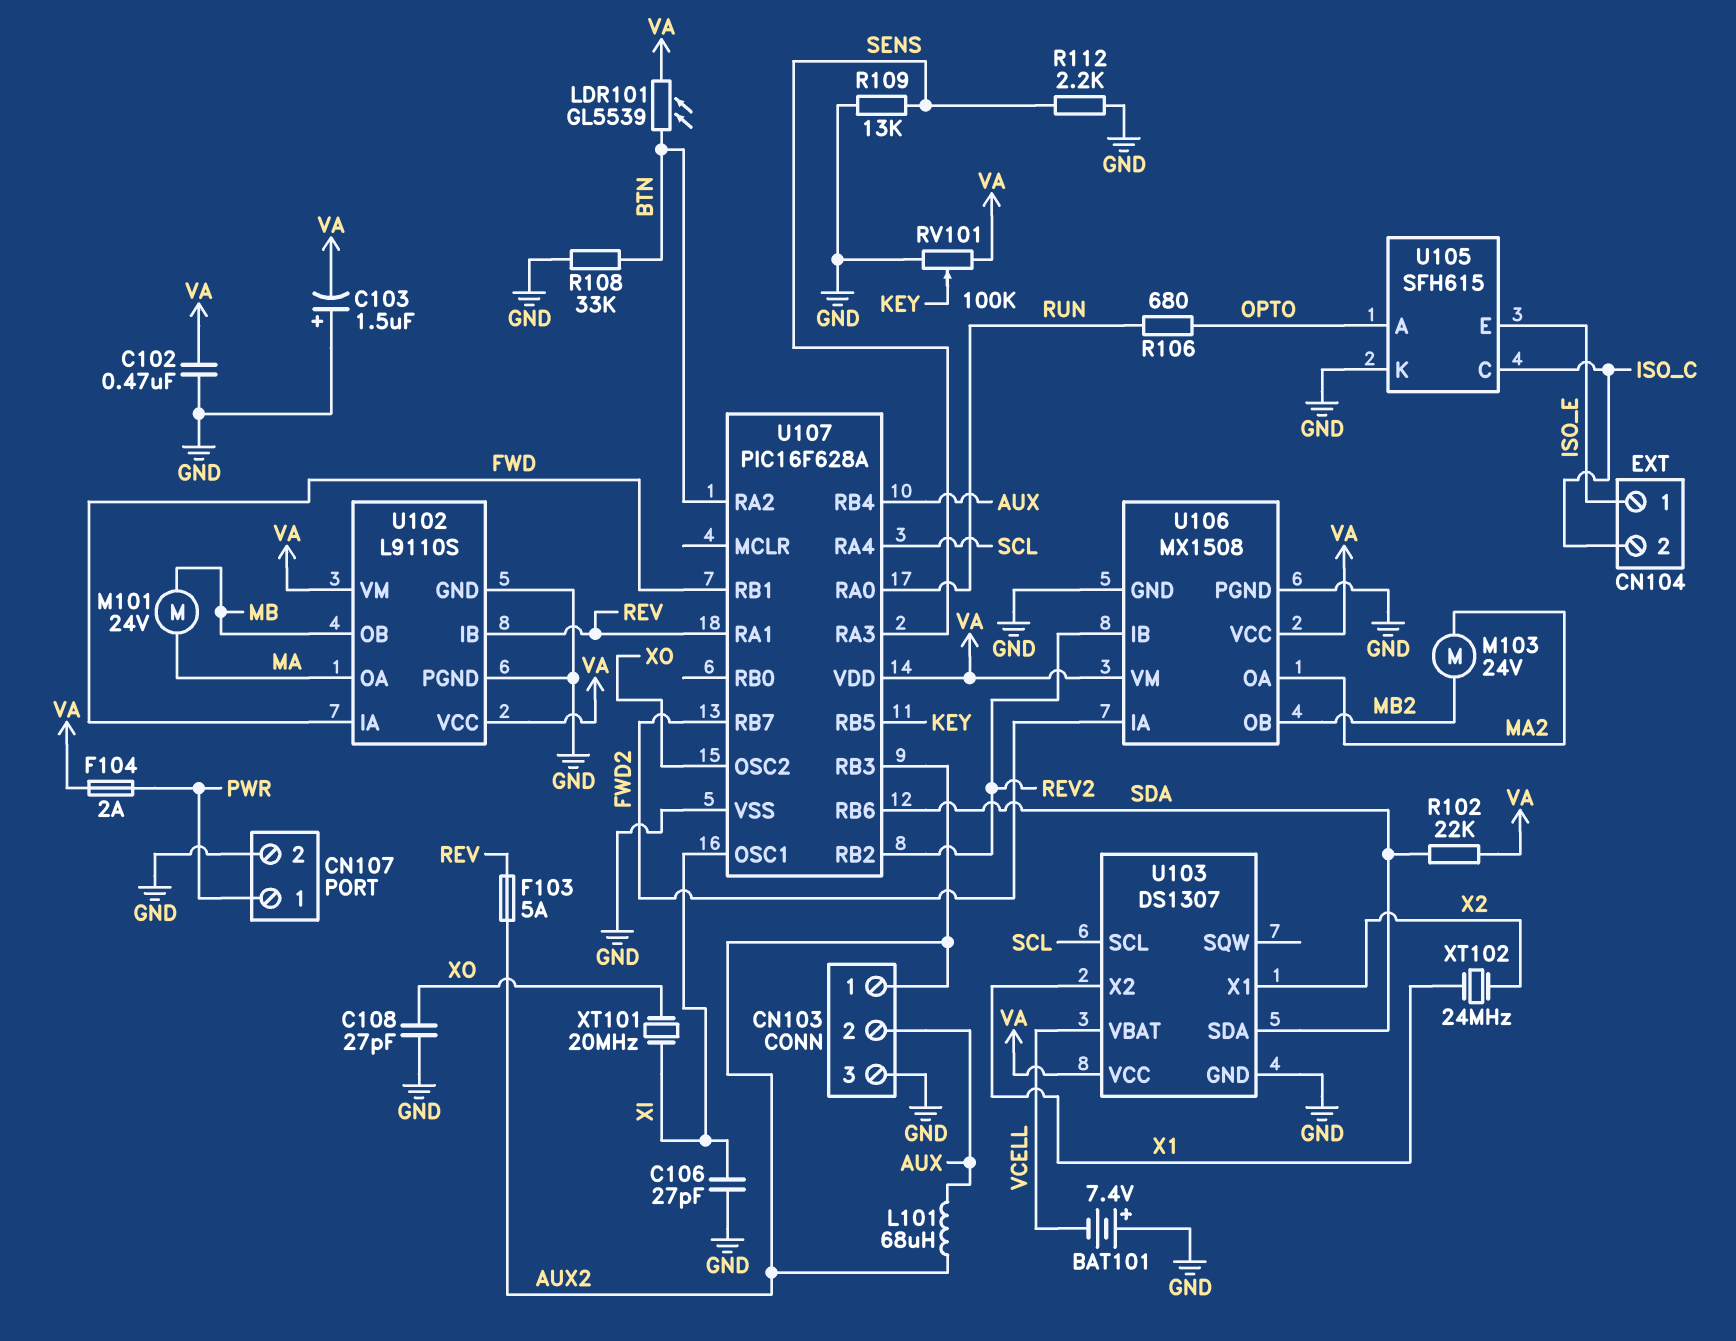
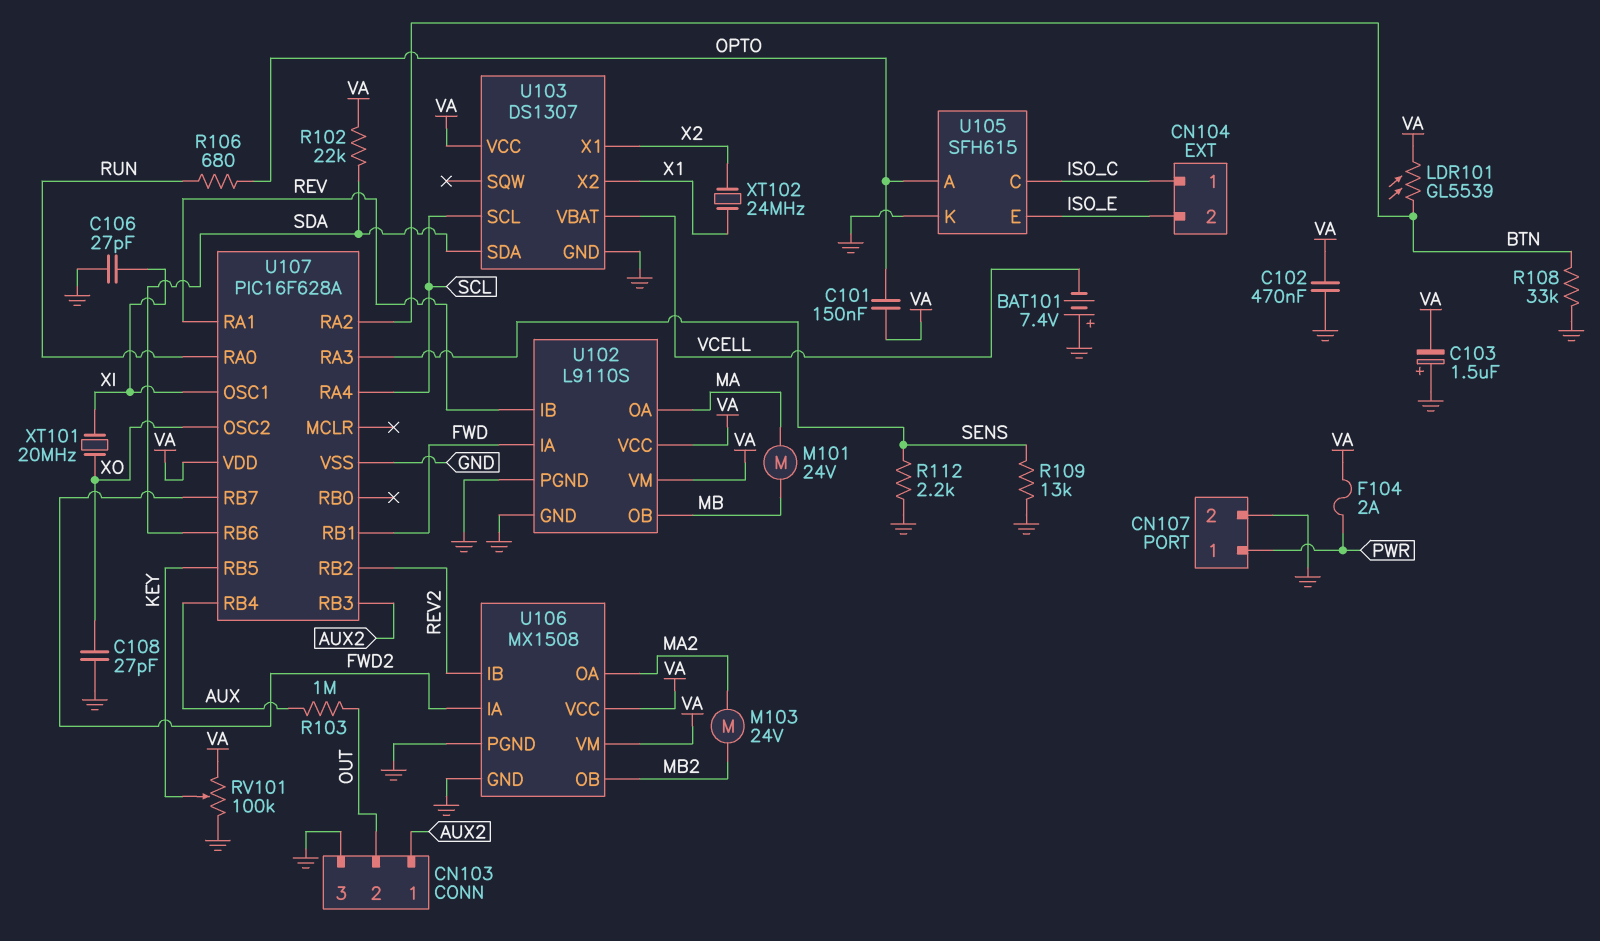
C101: none -> 150nF (OPTO, VA)
CN103 pin 2: AUX -> OUT
CN104 pin 1: ISO_E -> ISO_C
CN104 pin 2: ISO_C -> ISO_E
F103: 5A (AUX2, REV) -> none
L101: 68uH (AUX, AUX2) -> none
R103: none -> 1M (AUX, OUT)

